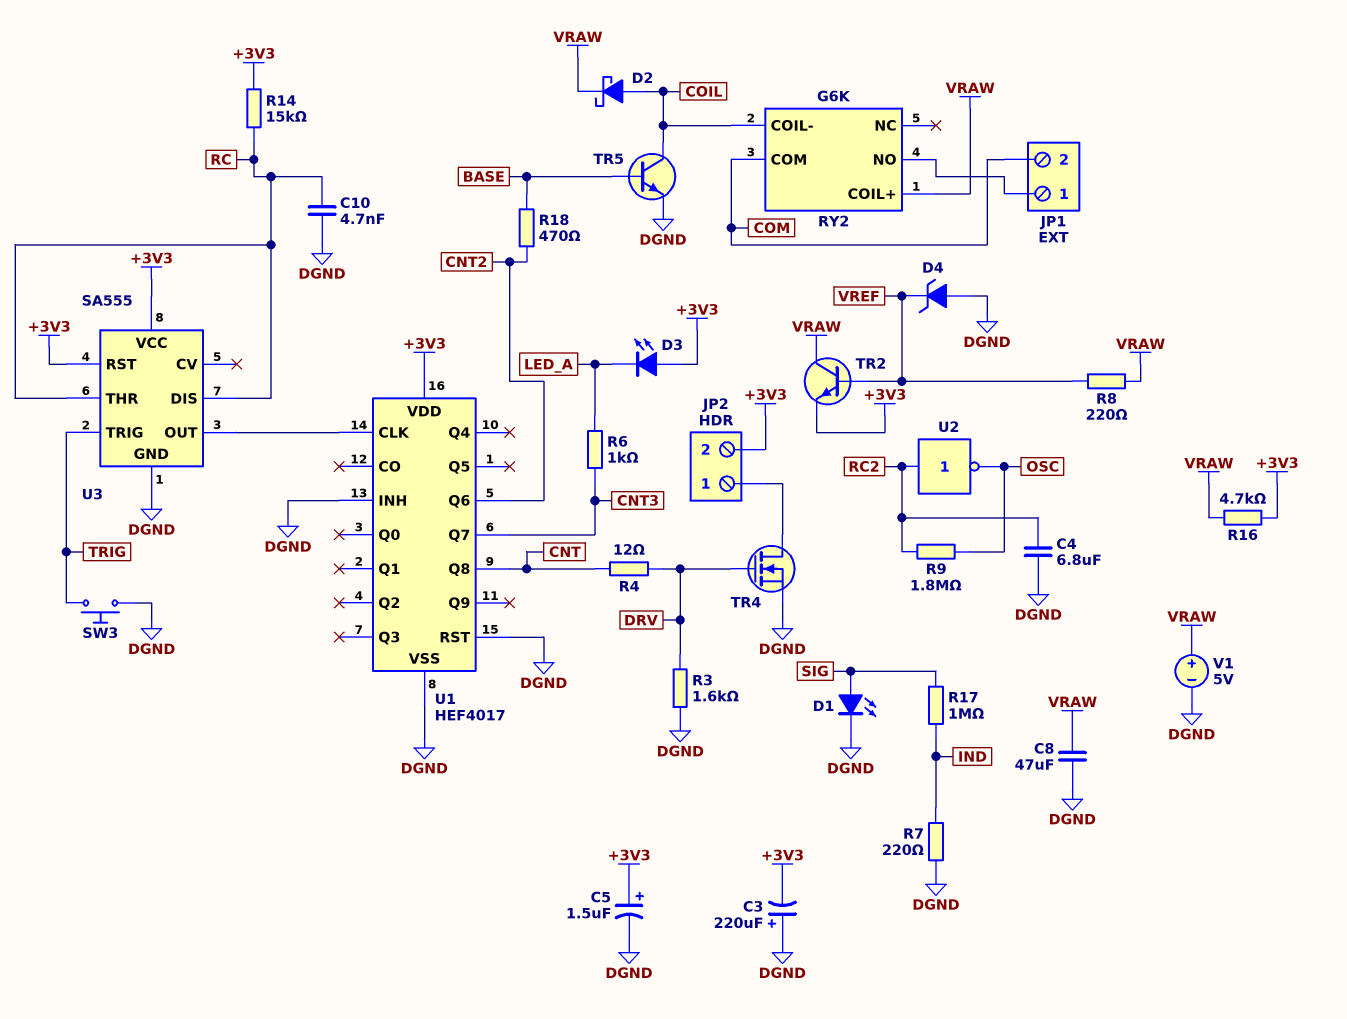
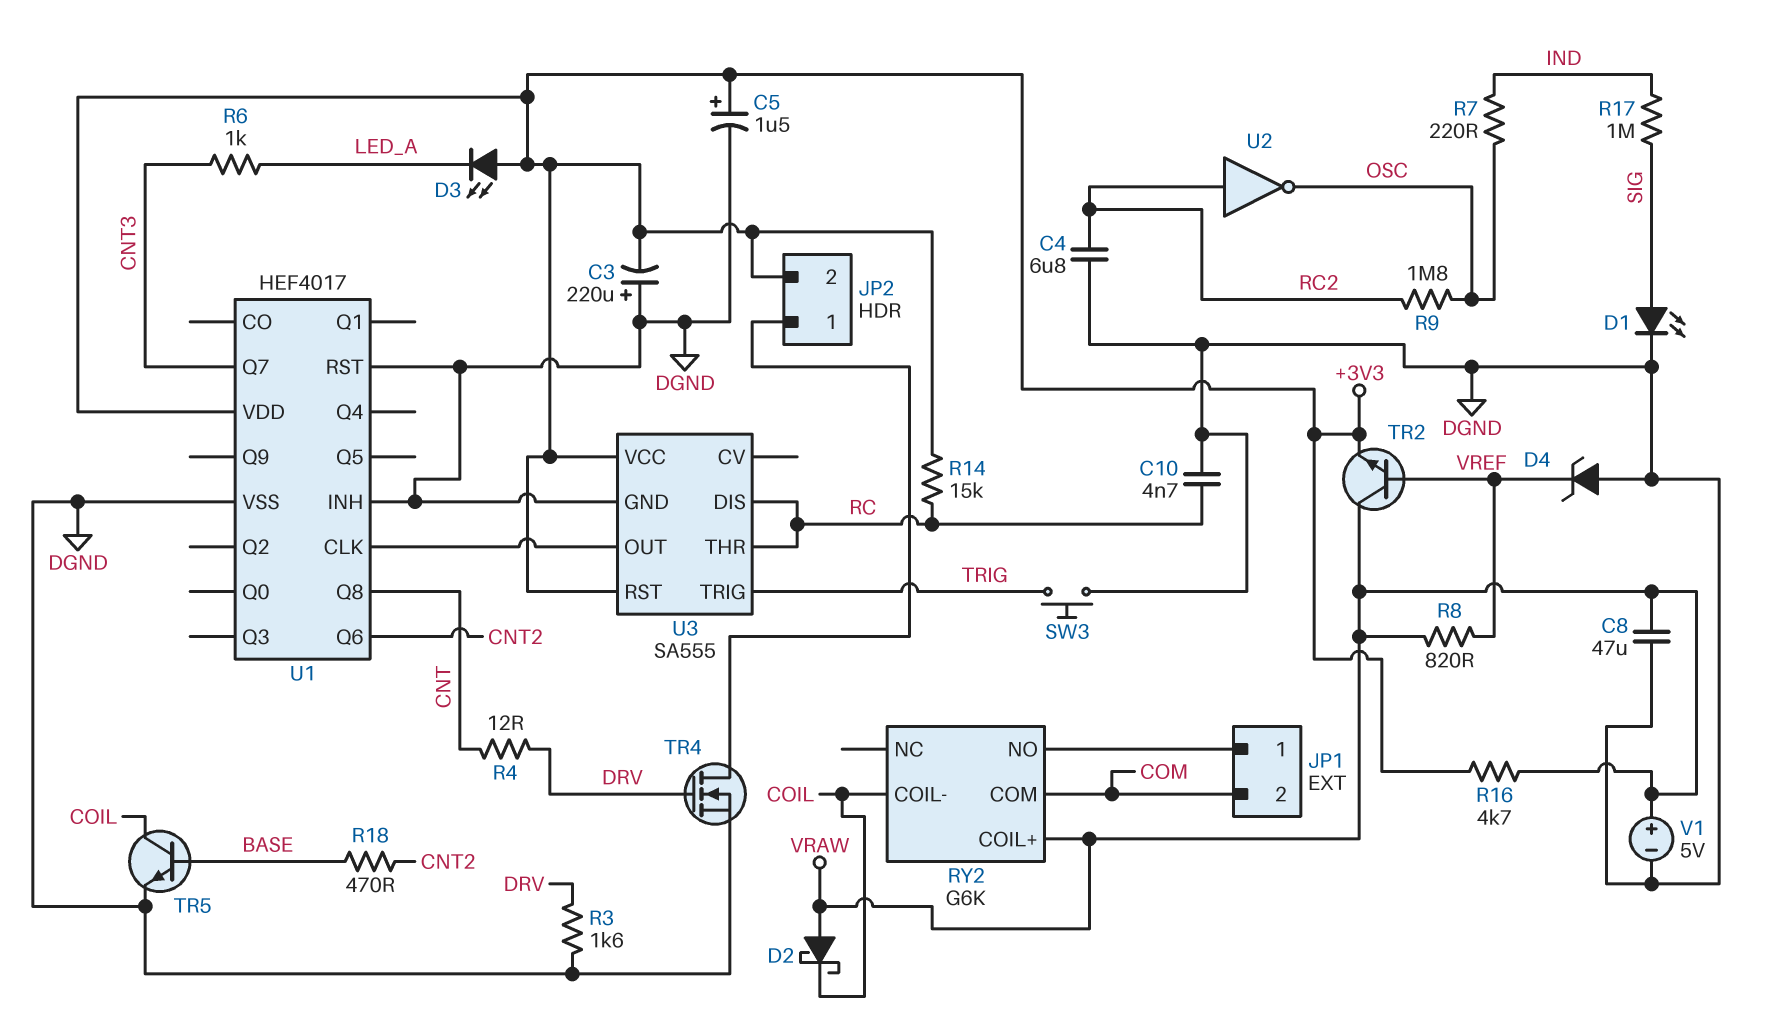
D2: schottky (A COIL, K VRAW) -> schottky (A VRAW, K COIL)
R7: 220 (DGND, IND) -> 220 (IND, OSC)
R8: 220 (VRAW, VREF) -> 820 (VRAW, VREF)

